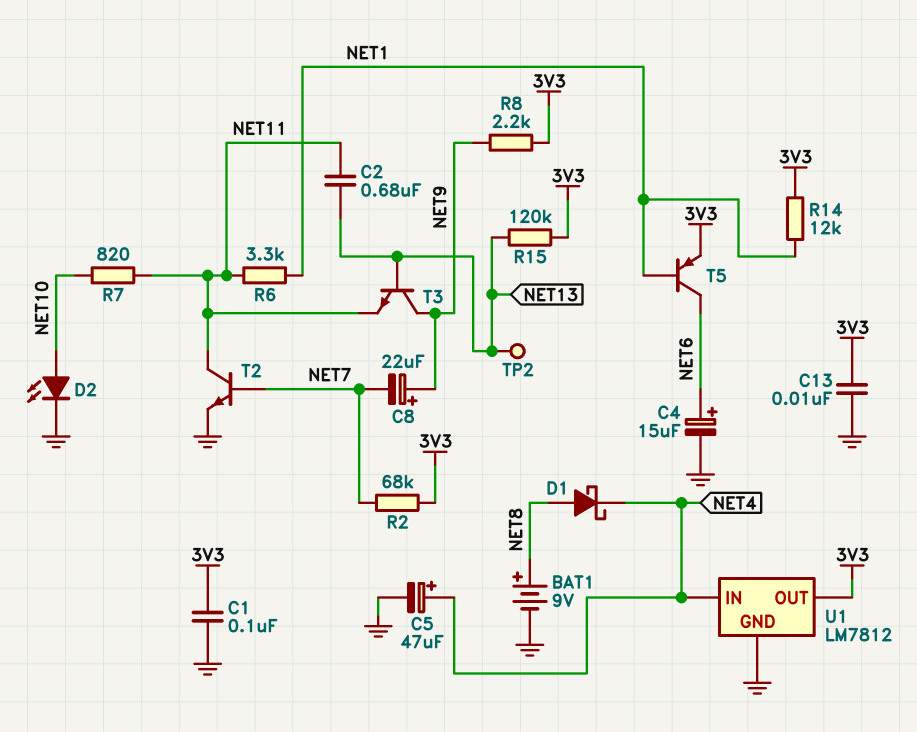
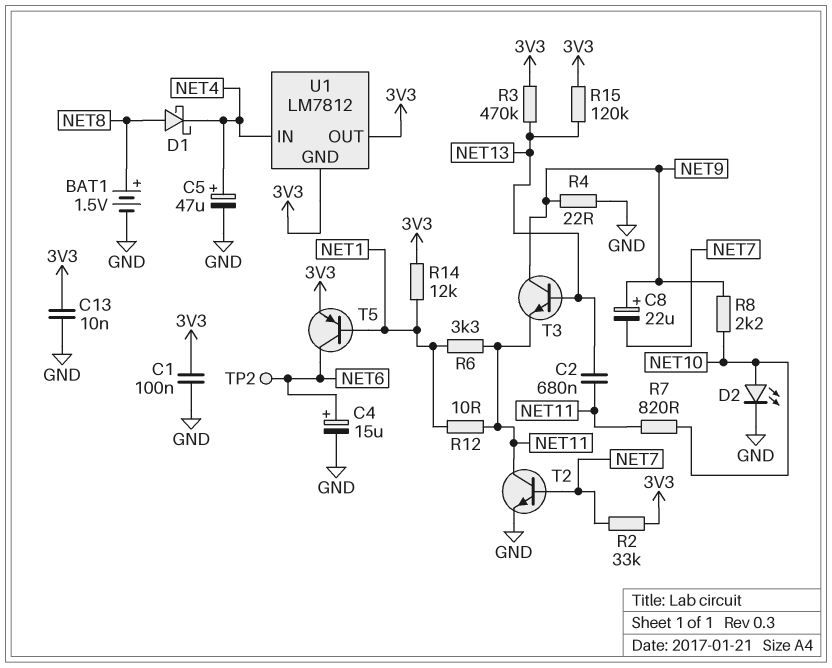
BAT1: 9V (plus NET8, minus GND) -> 1.5V (plus NET8, minus GND)
R2: 68k (3V3, NET7) -> 33k (3V3, NET7)
R3: none -> 470k (3V3, NET13)
R4: none -> 22 (GND, NET9)
R8: 2.2k (3V3, NET9) -> 2.2k (NET9, NET10)
R12: none -> 10 (NET1, NET11)
TP2: test point (NET13) -> test point (NET6)
U1 pin GND: GND -> 3V3

